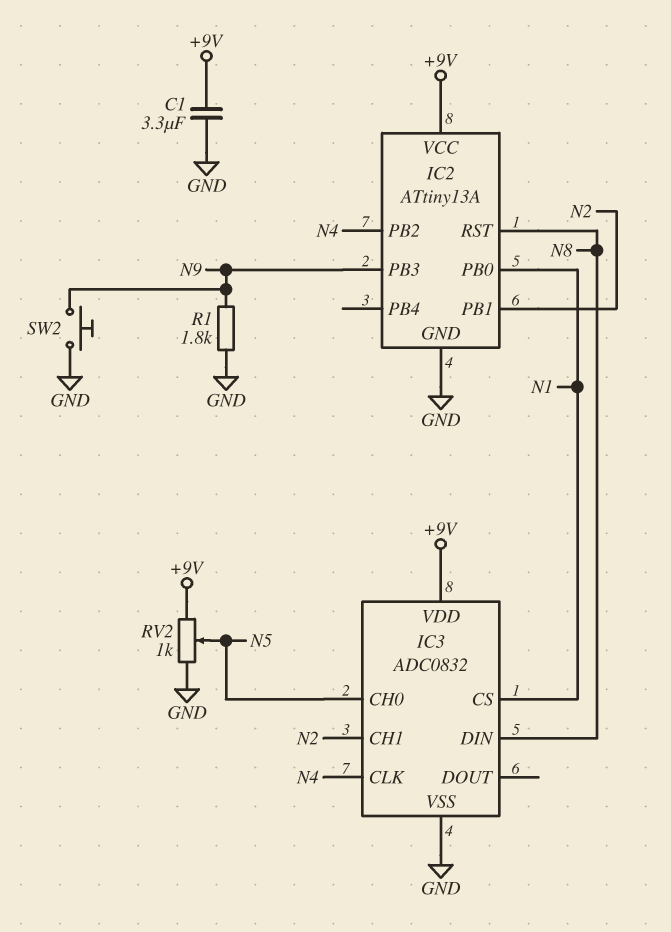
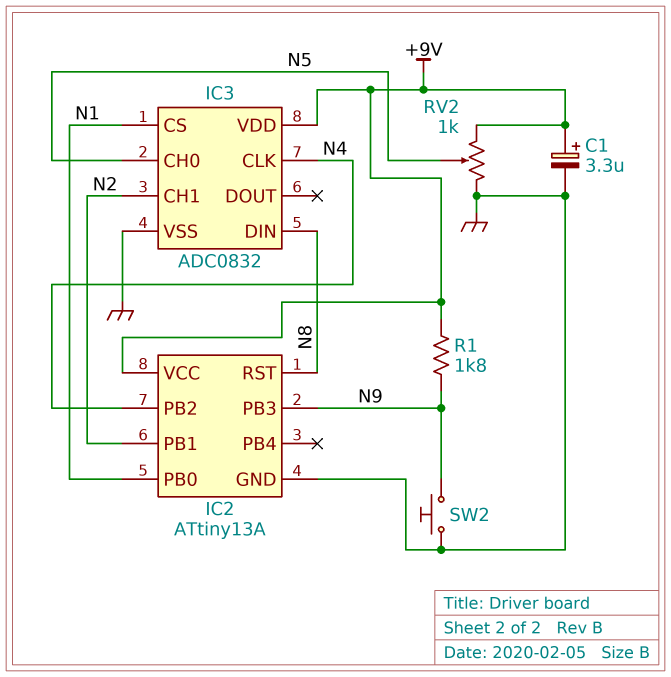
C1: 3.3uF (+9V, GND) -> 3.3uF (plus +9V, minus GND)
R1: 1.8k (GND, N9) -> 1.8k (+9V, N9)

